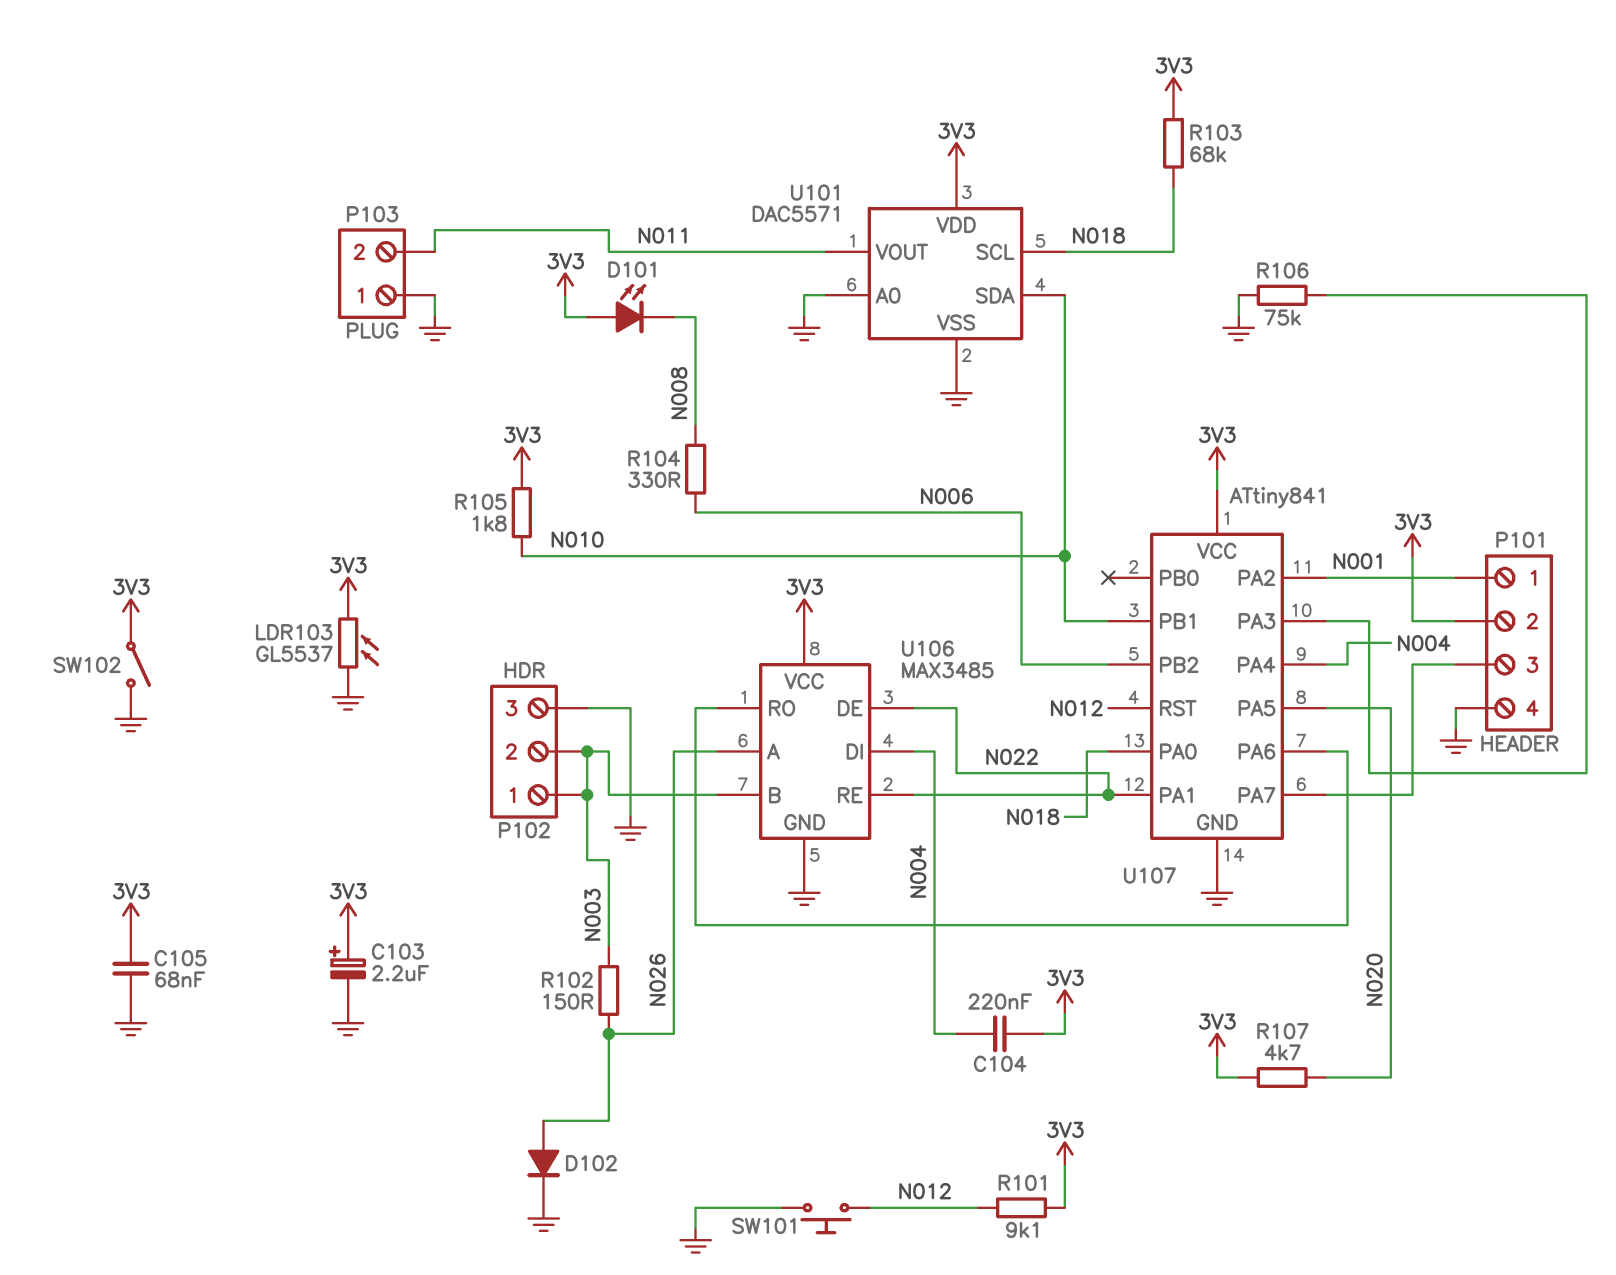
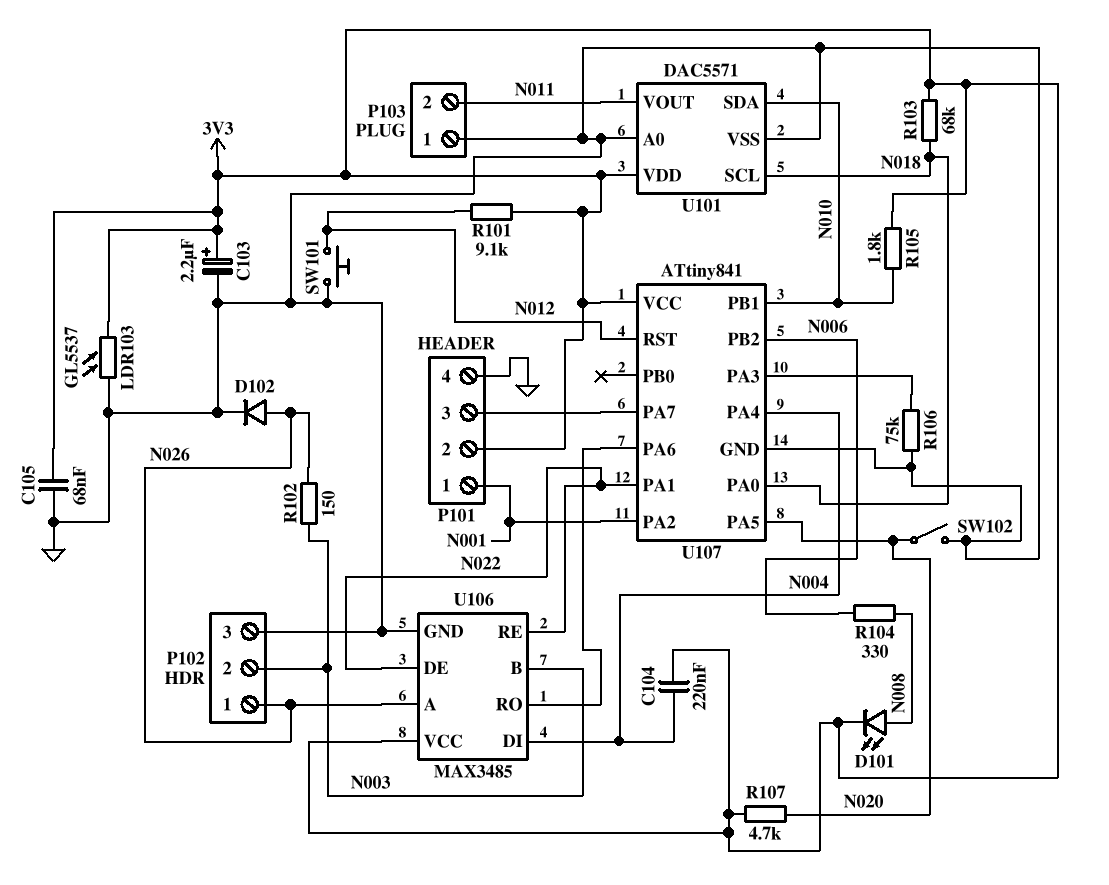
D101: LED (A 3V3, K N008) -> LED (A N008, K 3V3)
P102 pin 1: N003 -> N026
SW102: switch (3V3, GND) -> switch (GND, N020)

